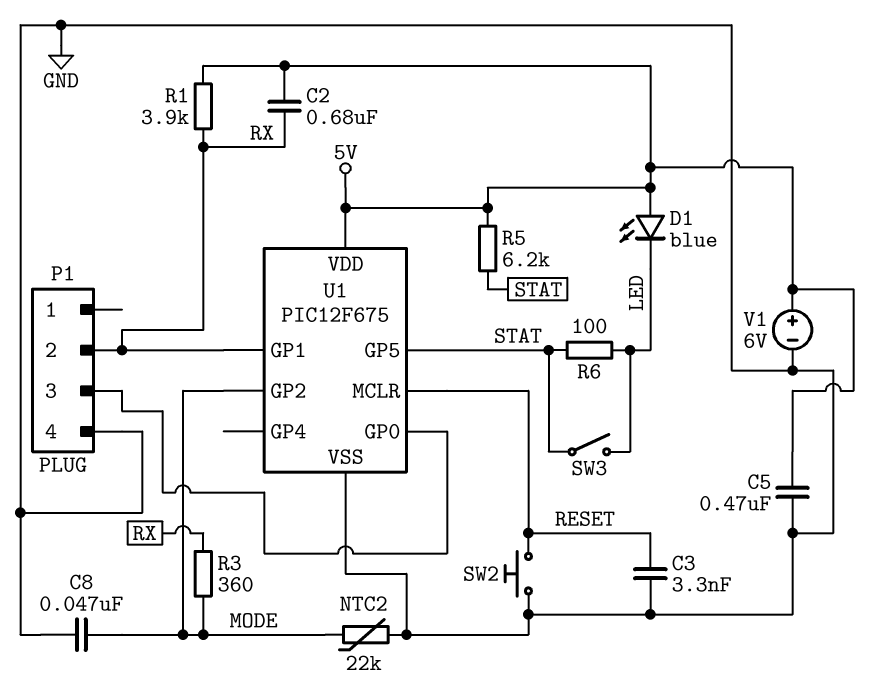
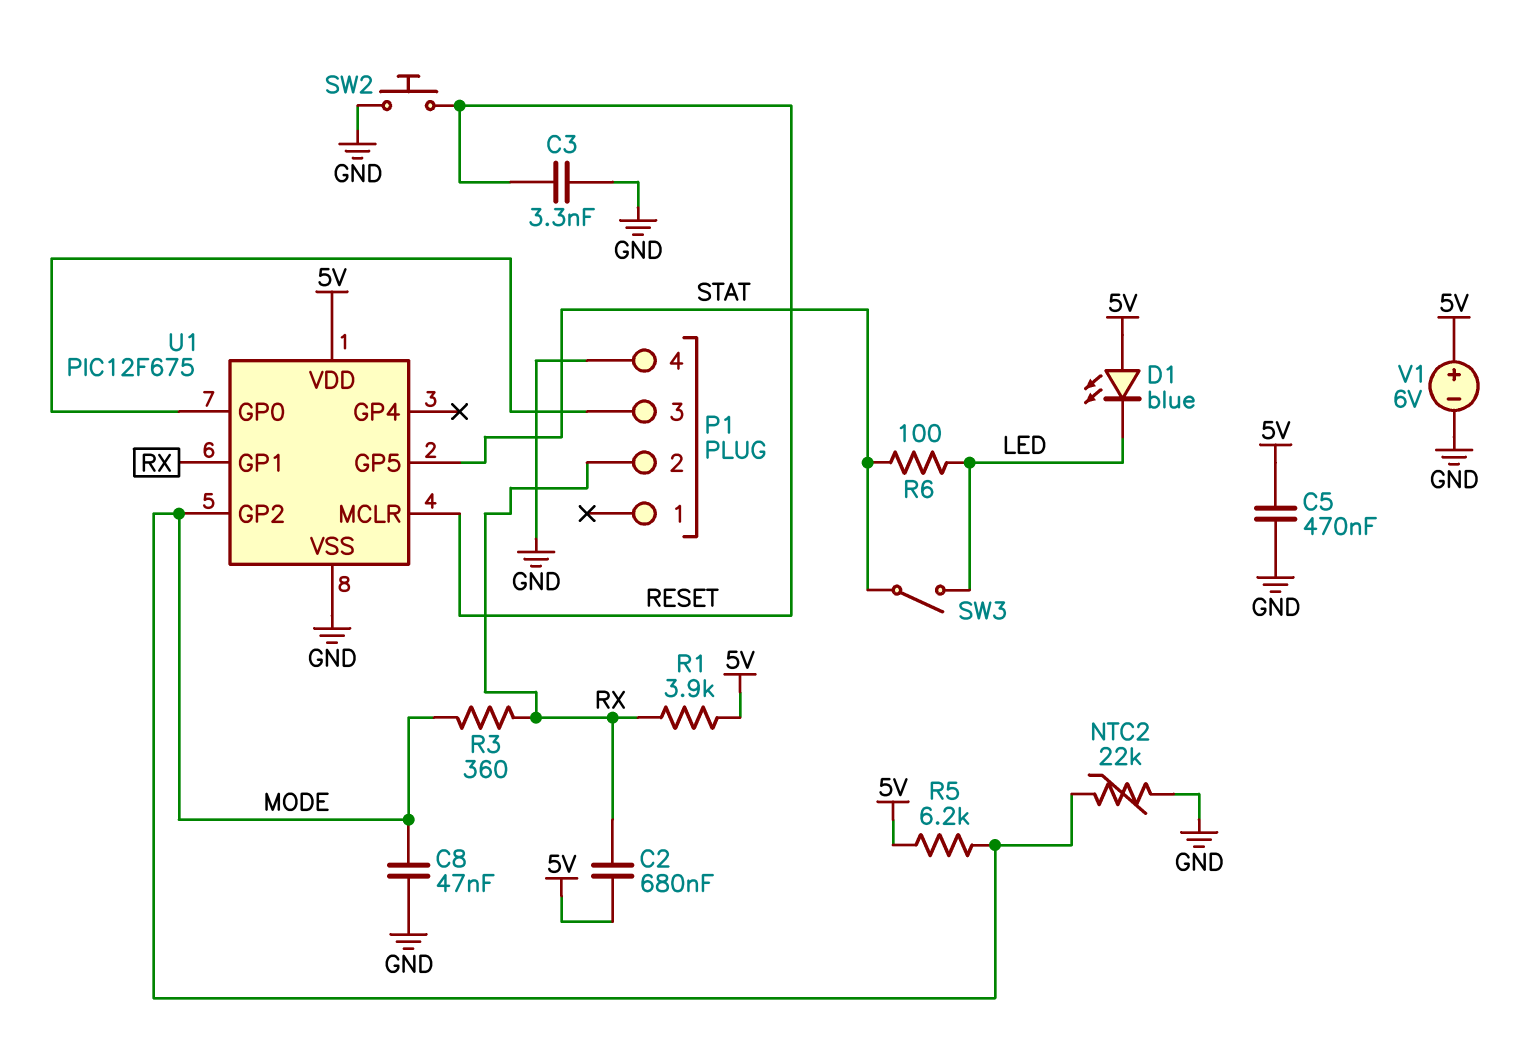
R5: 6.2k (5V, STAT) -> 6.2k (5V, MODE)

